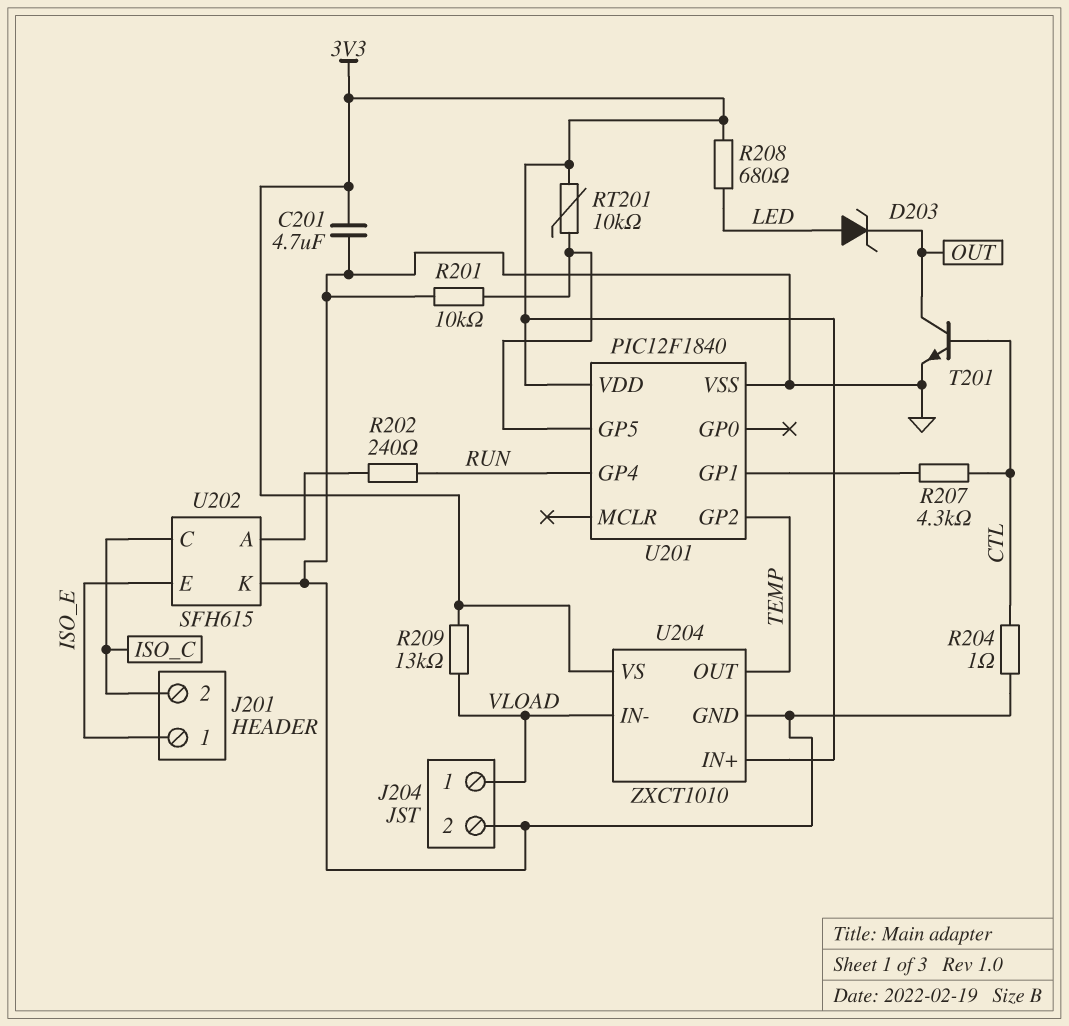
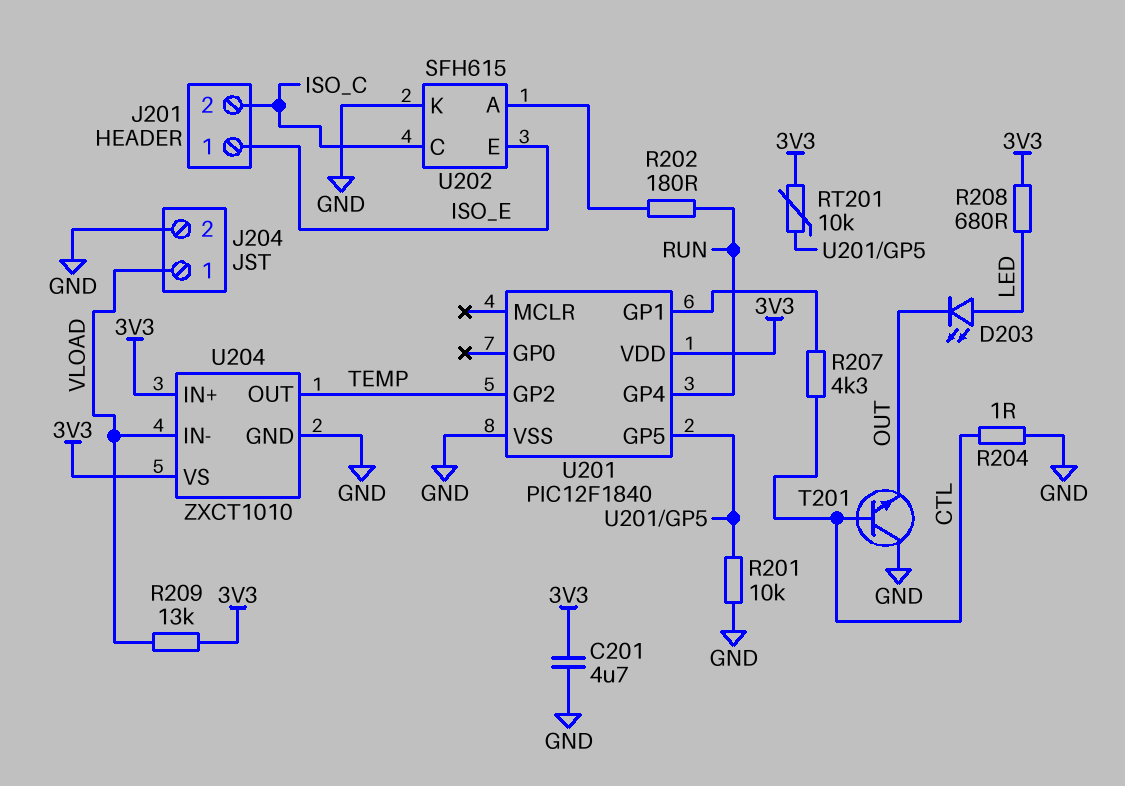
D203: zener (A LED, K OUT) -> LED (A LED, K OUT)
R202: 240 (RUN, U202/A) -> 180 (RUN, U202/A)
T201: NPN (B CTL, C OUT, E GND) -> NPN (B CTL, C GND, E OUT)

